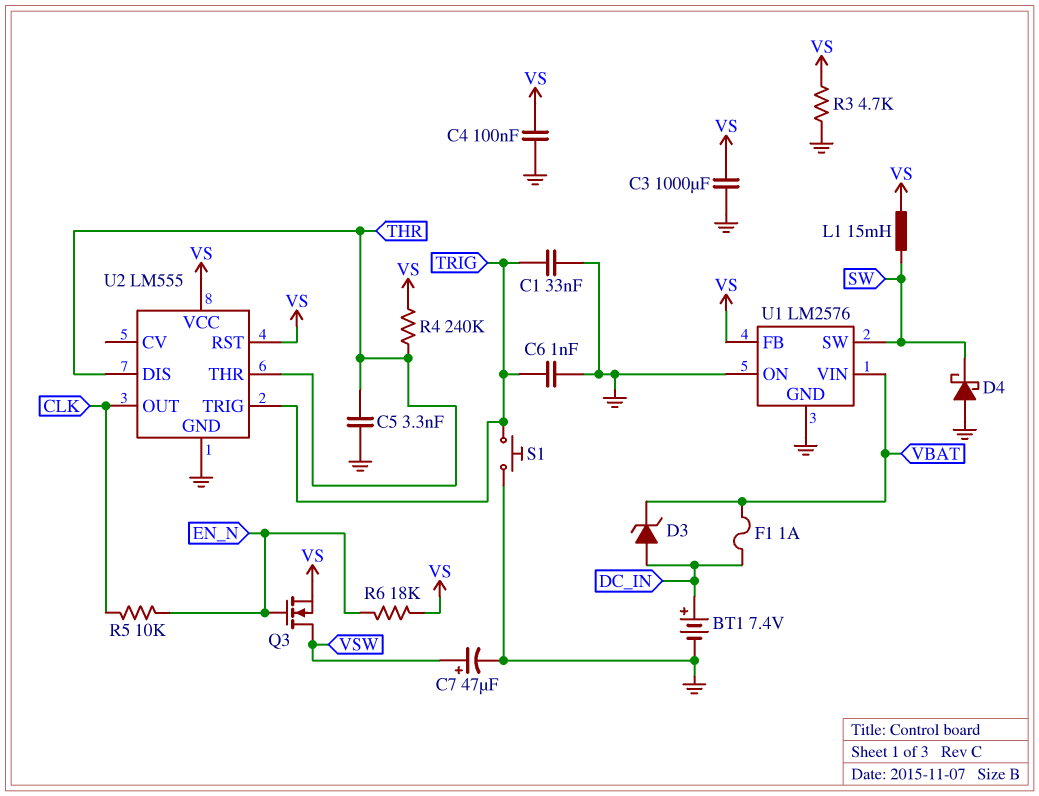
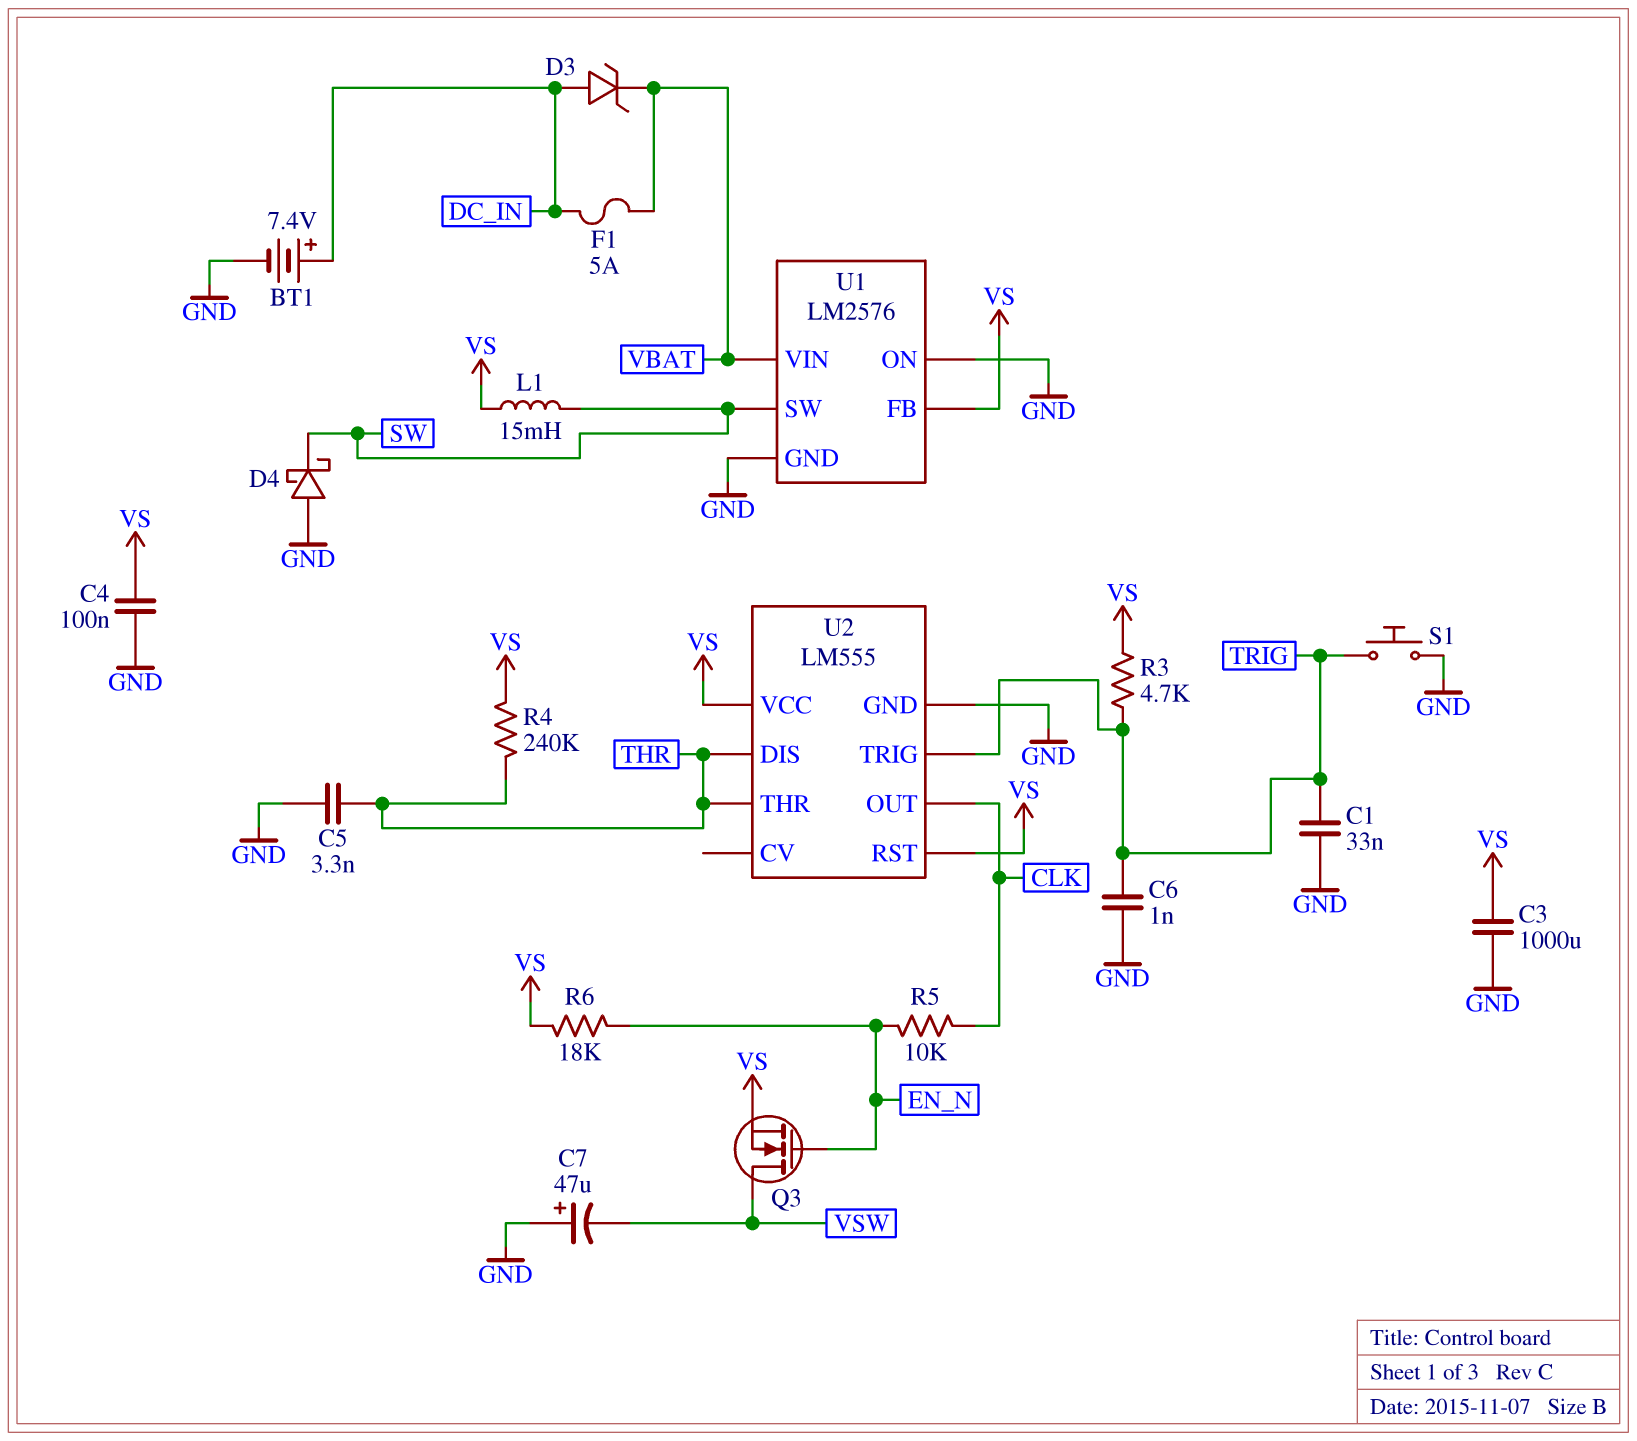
C7: 47uF (plus VSW, minus GND) -> 47uF (plus GND, minus VSW)
F1: 1A (DC_IN, VBAT) -> 5A (DC_IN, VBAT)
R3: 4.7k (GND, VS) -> 4.7k (TRIG, VS)

